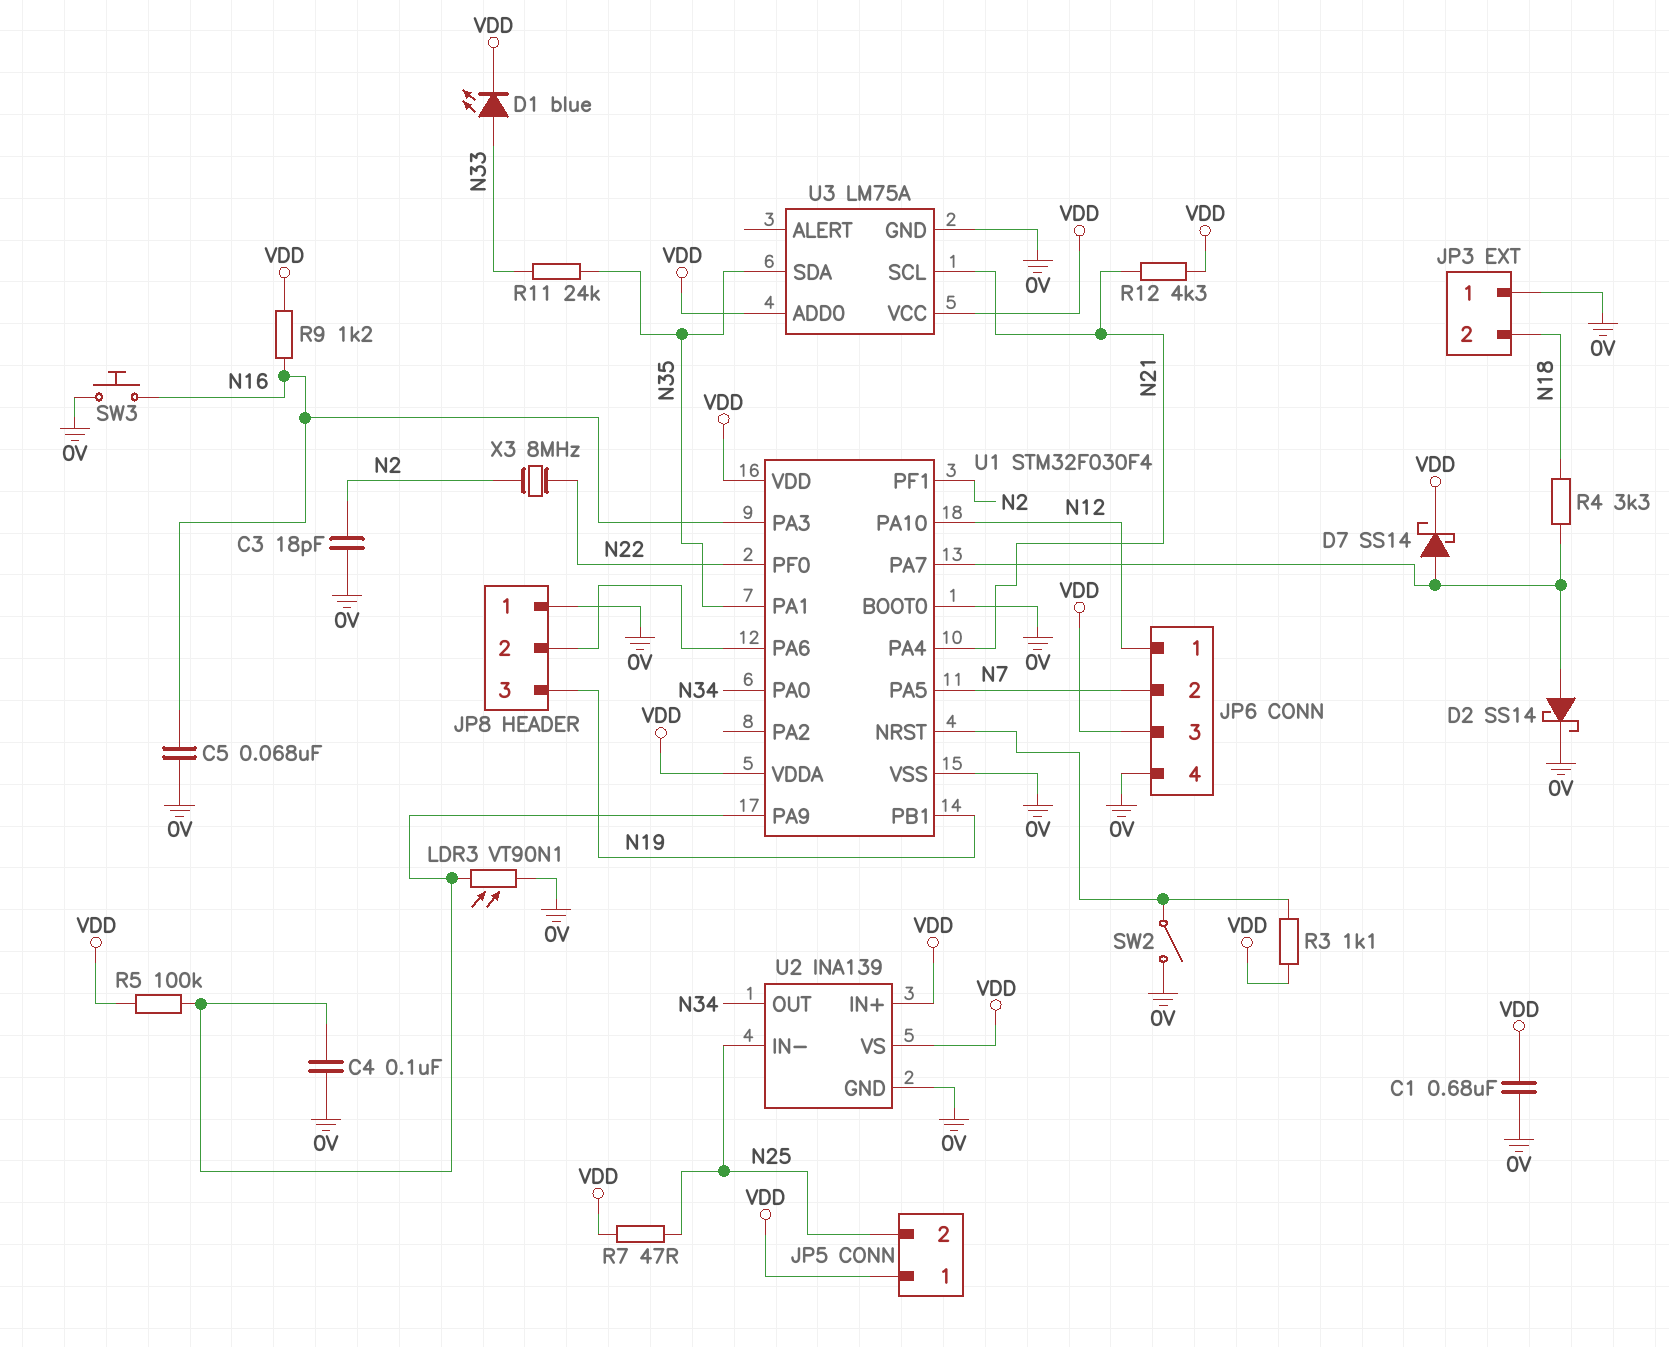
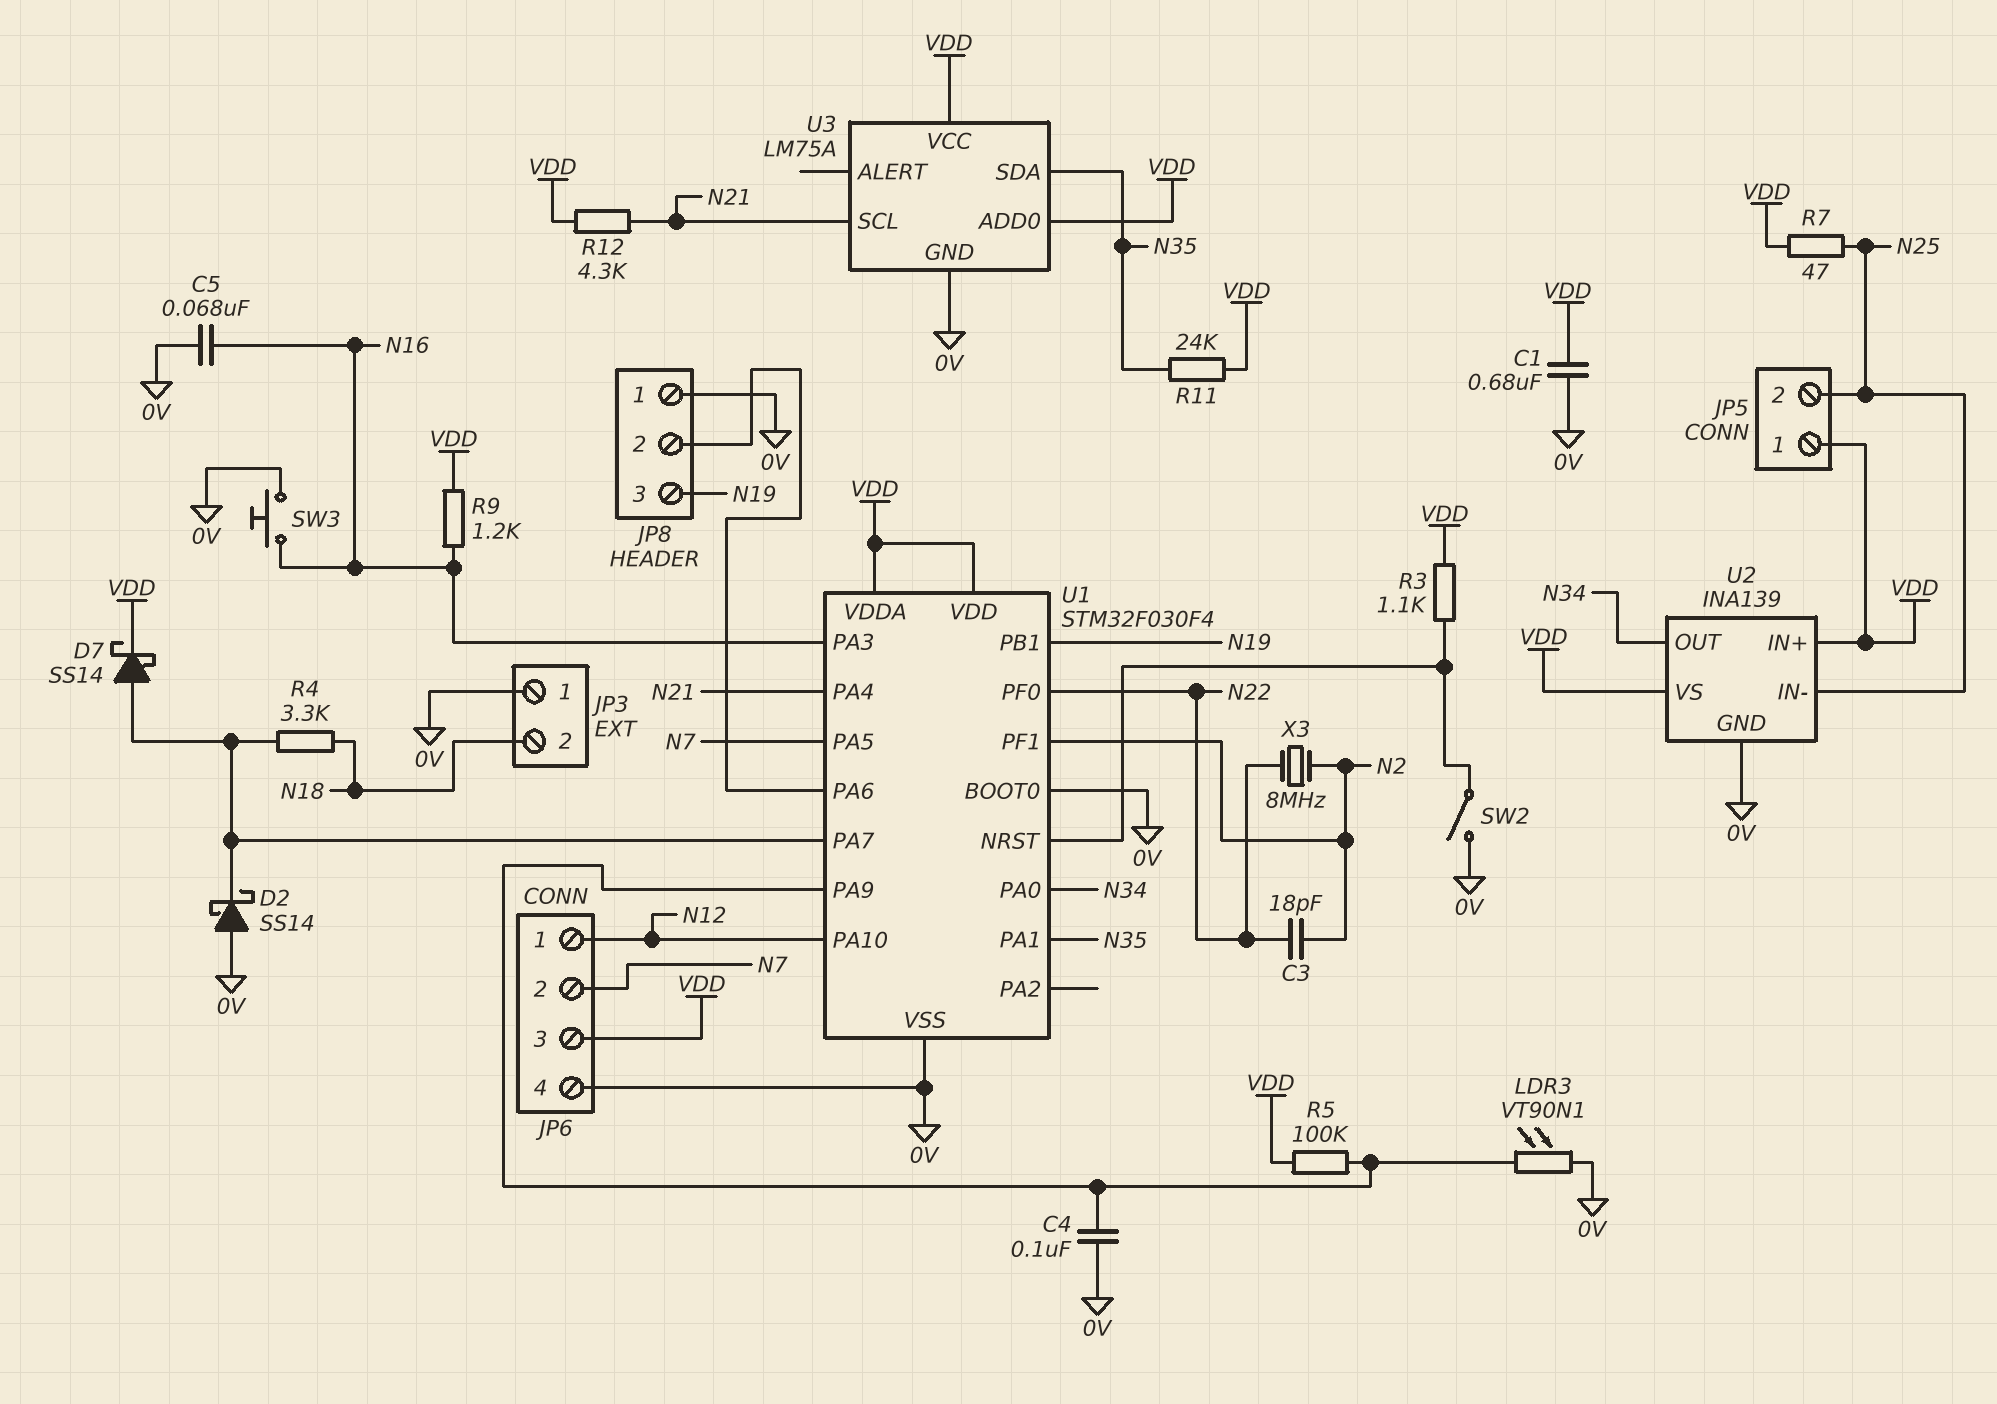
C3: 18pF (0V, N2) -> 18pF (N2, N22)
D1: LED blue (A N33, K VDD) -> none
D2: schottky SS14 (A U1/PA7, K 0V) -> schottky SS14 (A 0V, K U1/PA7)
R11: 24k (N33, N35) -> 24k (N35, VDD)

